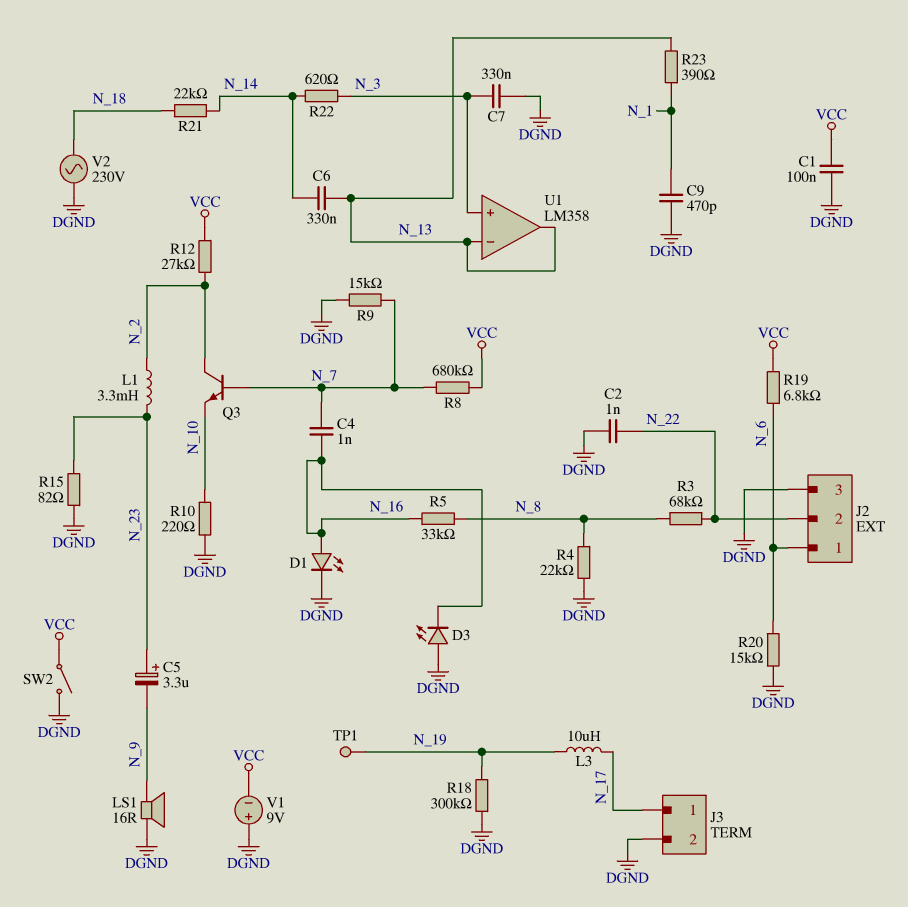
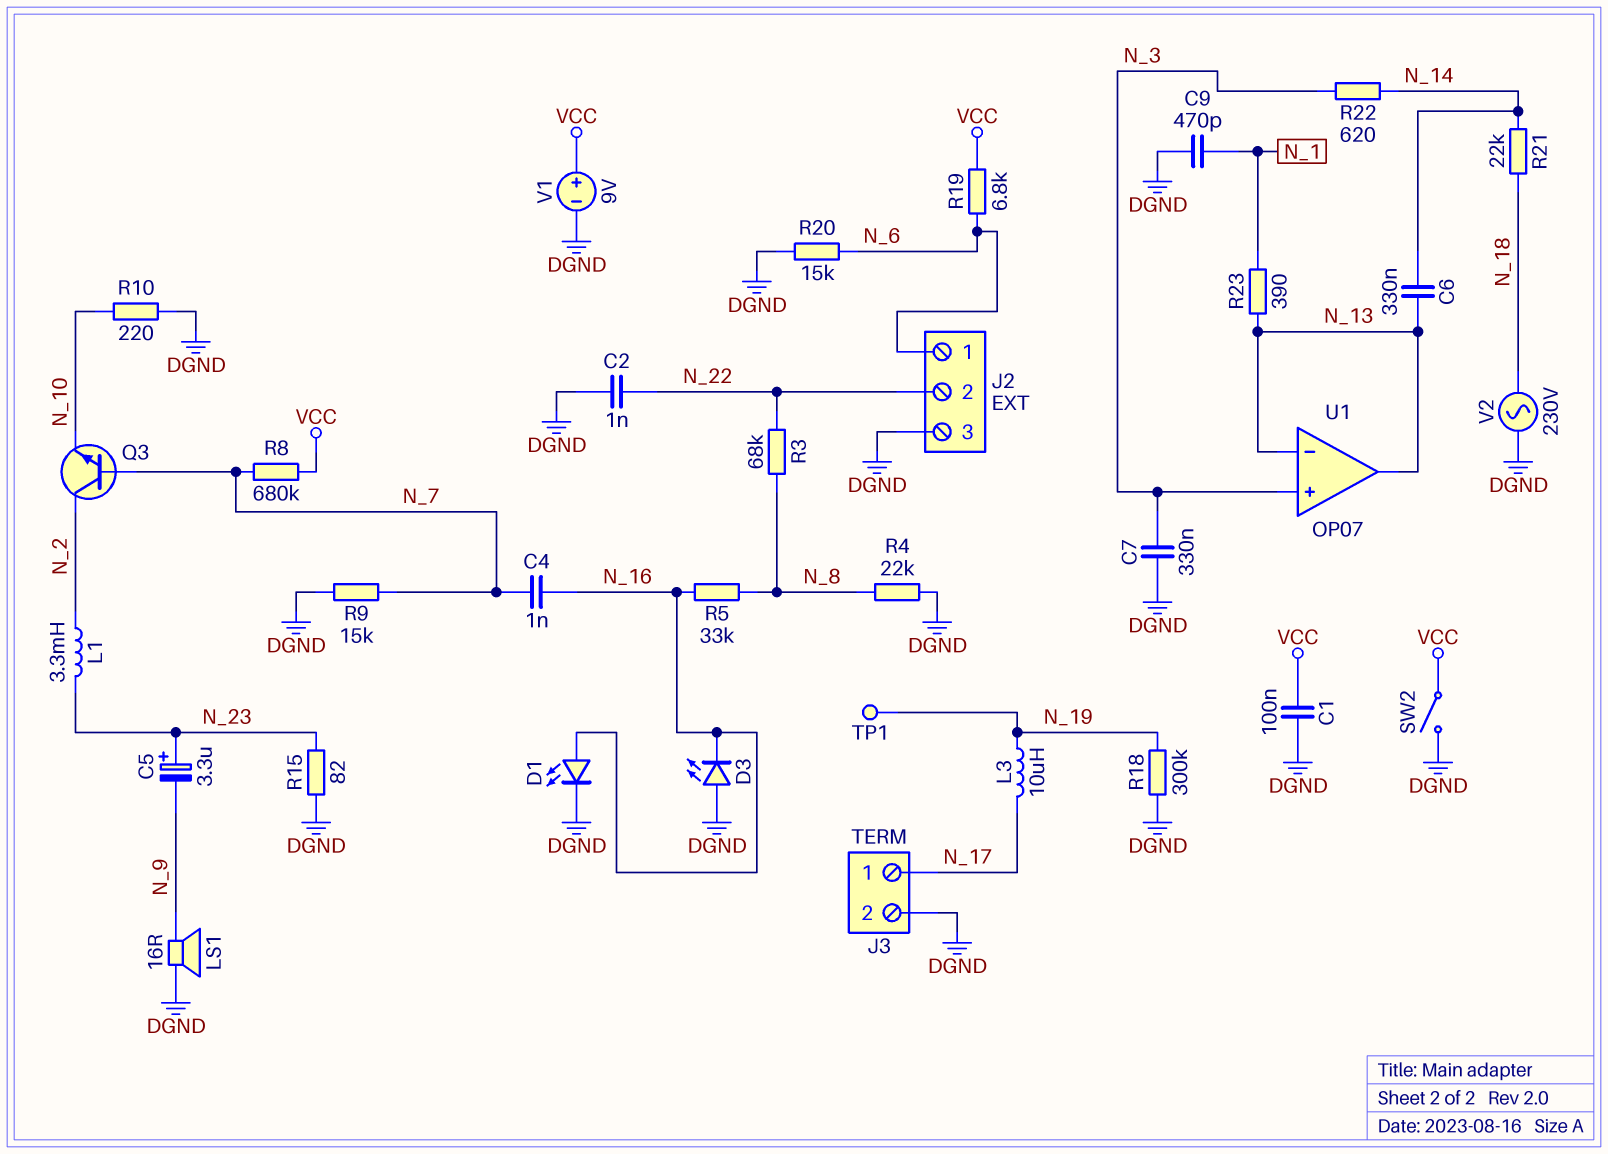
R12: 27k (N_2, VCC) -> none
U1: LM358 -> OP07
V1: 9V (plus DGND, minus VCC) -> 9V (plus VCC, minus DGND)

